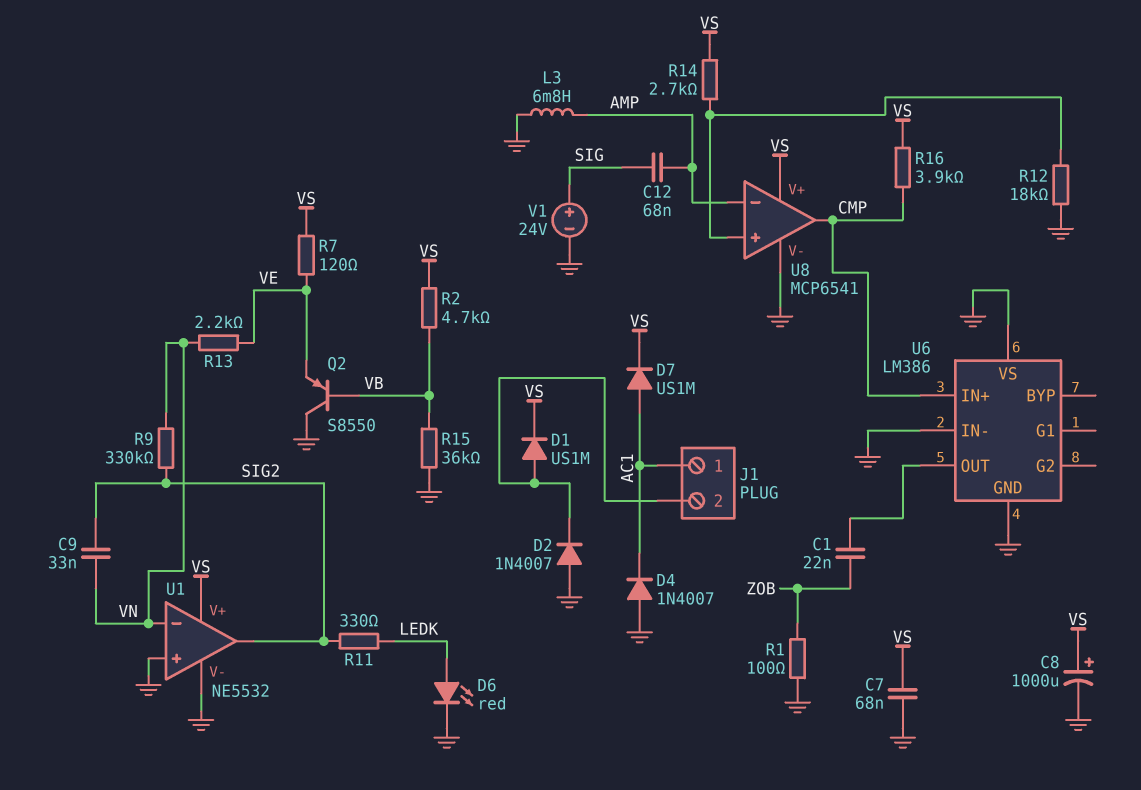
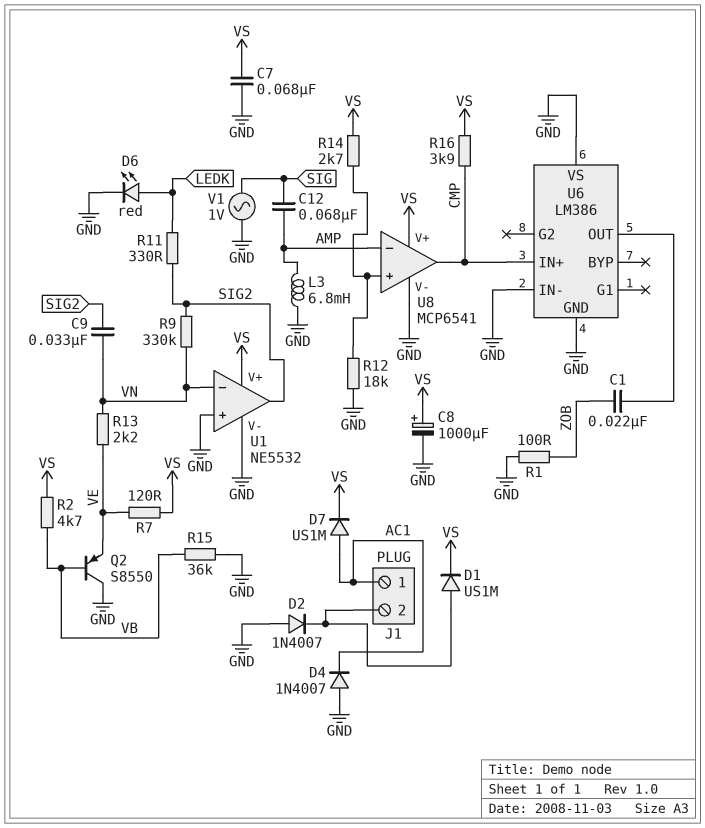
V1: 24V (plus SIG, minus GND) -> AC 1V (GND, SIG)

